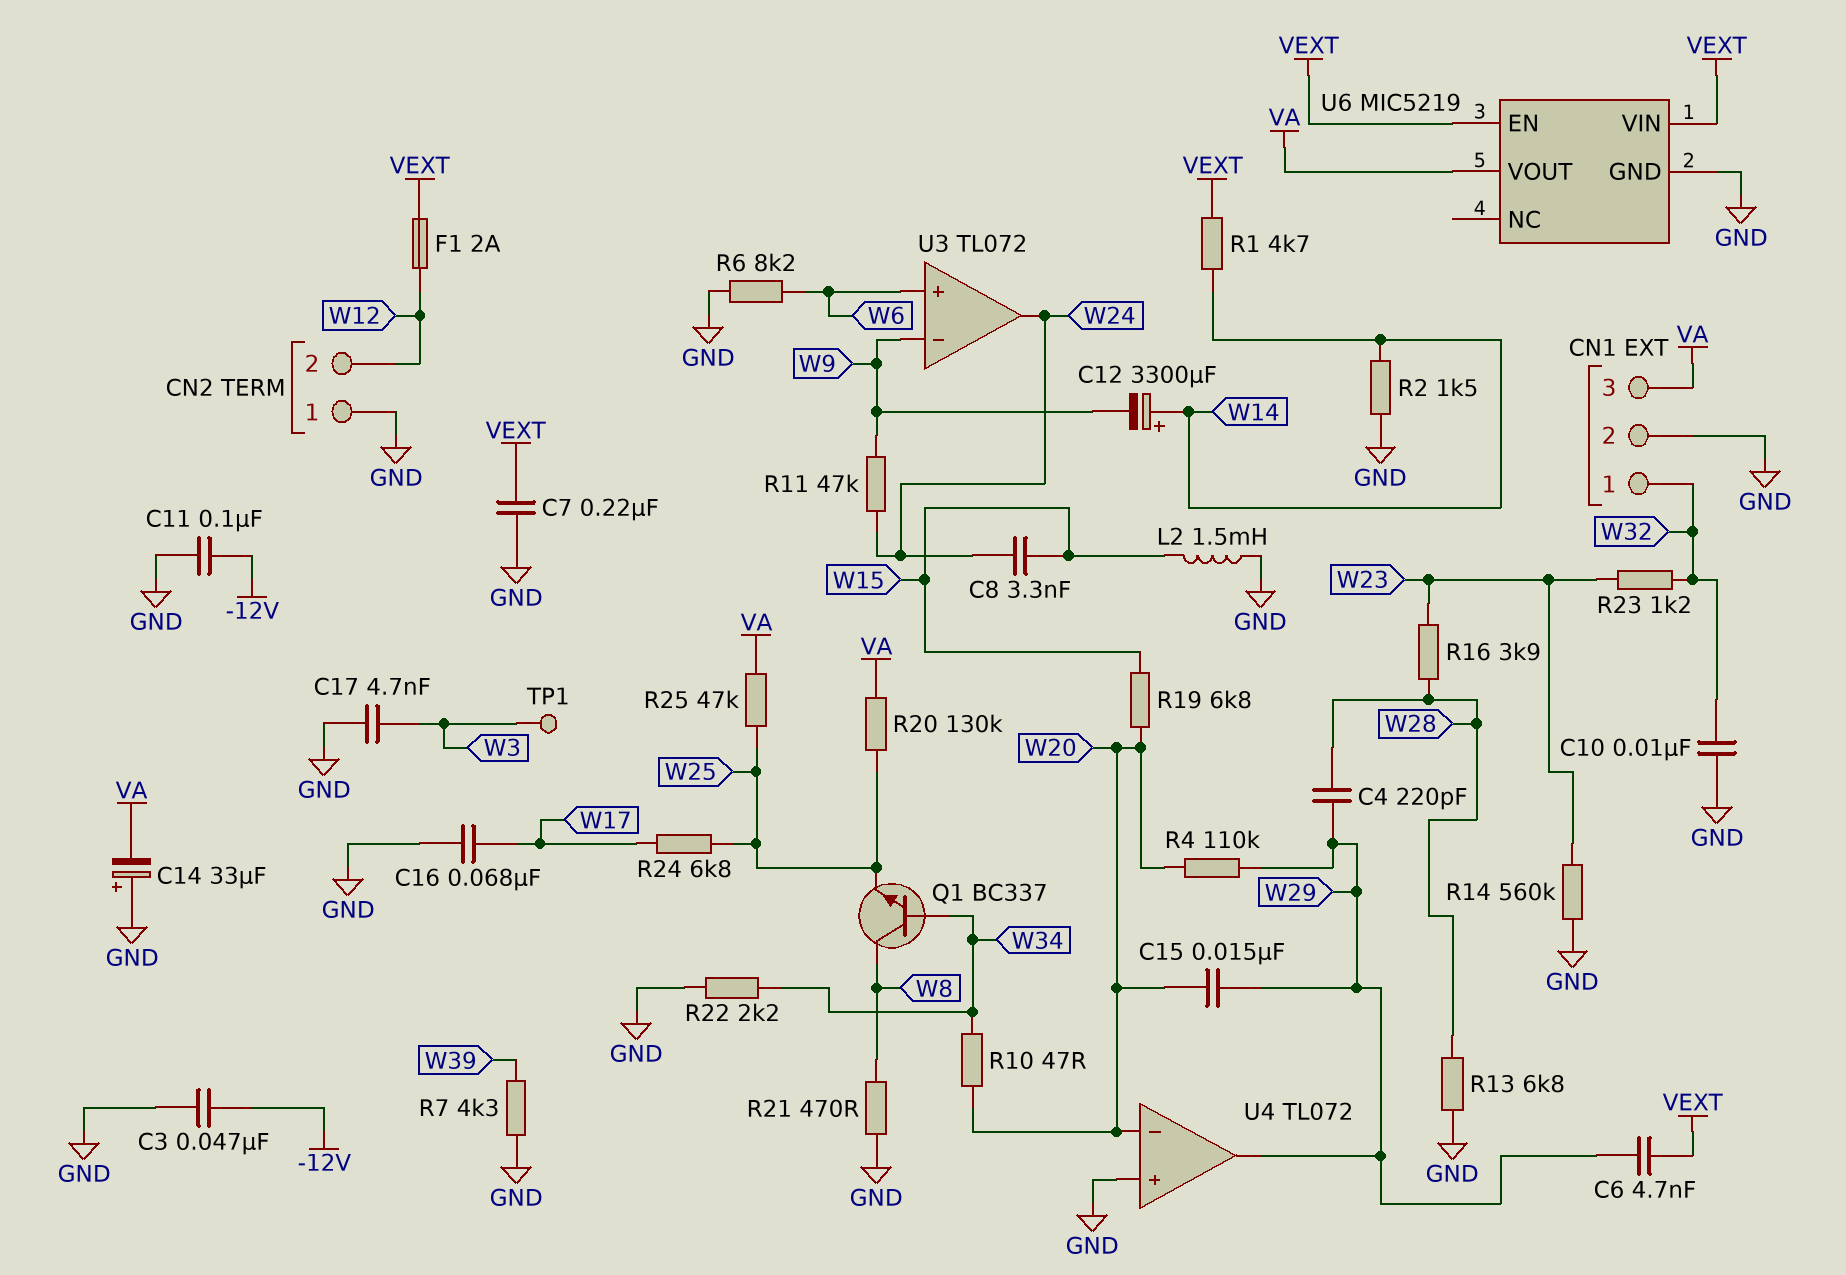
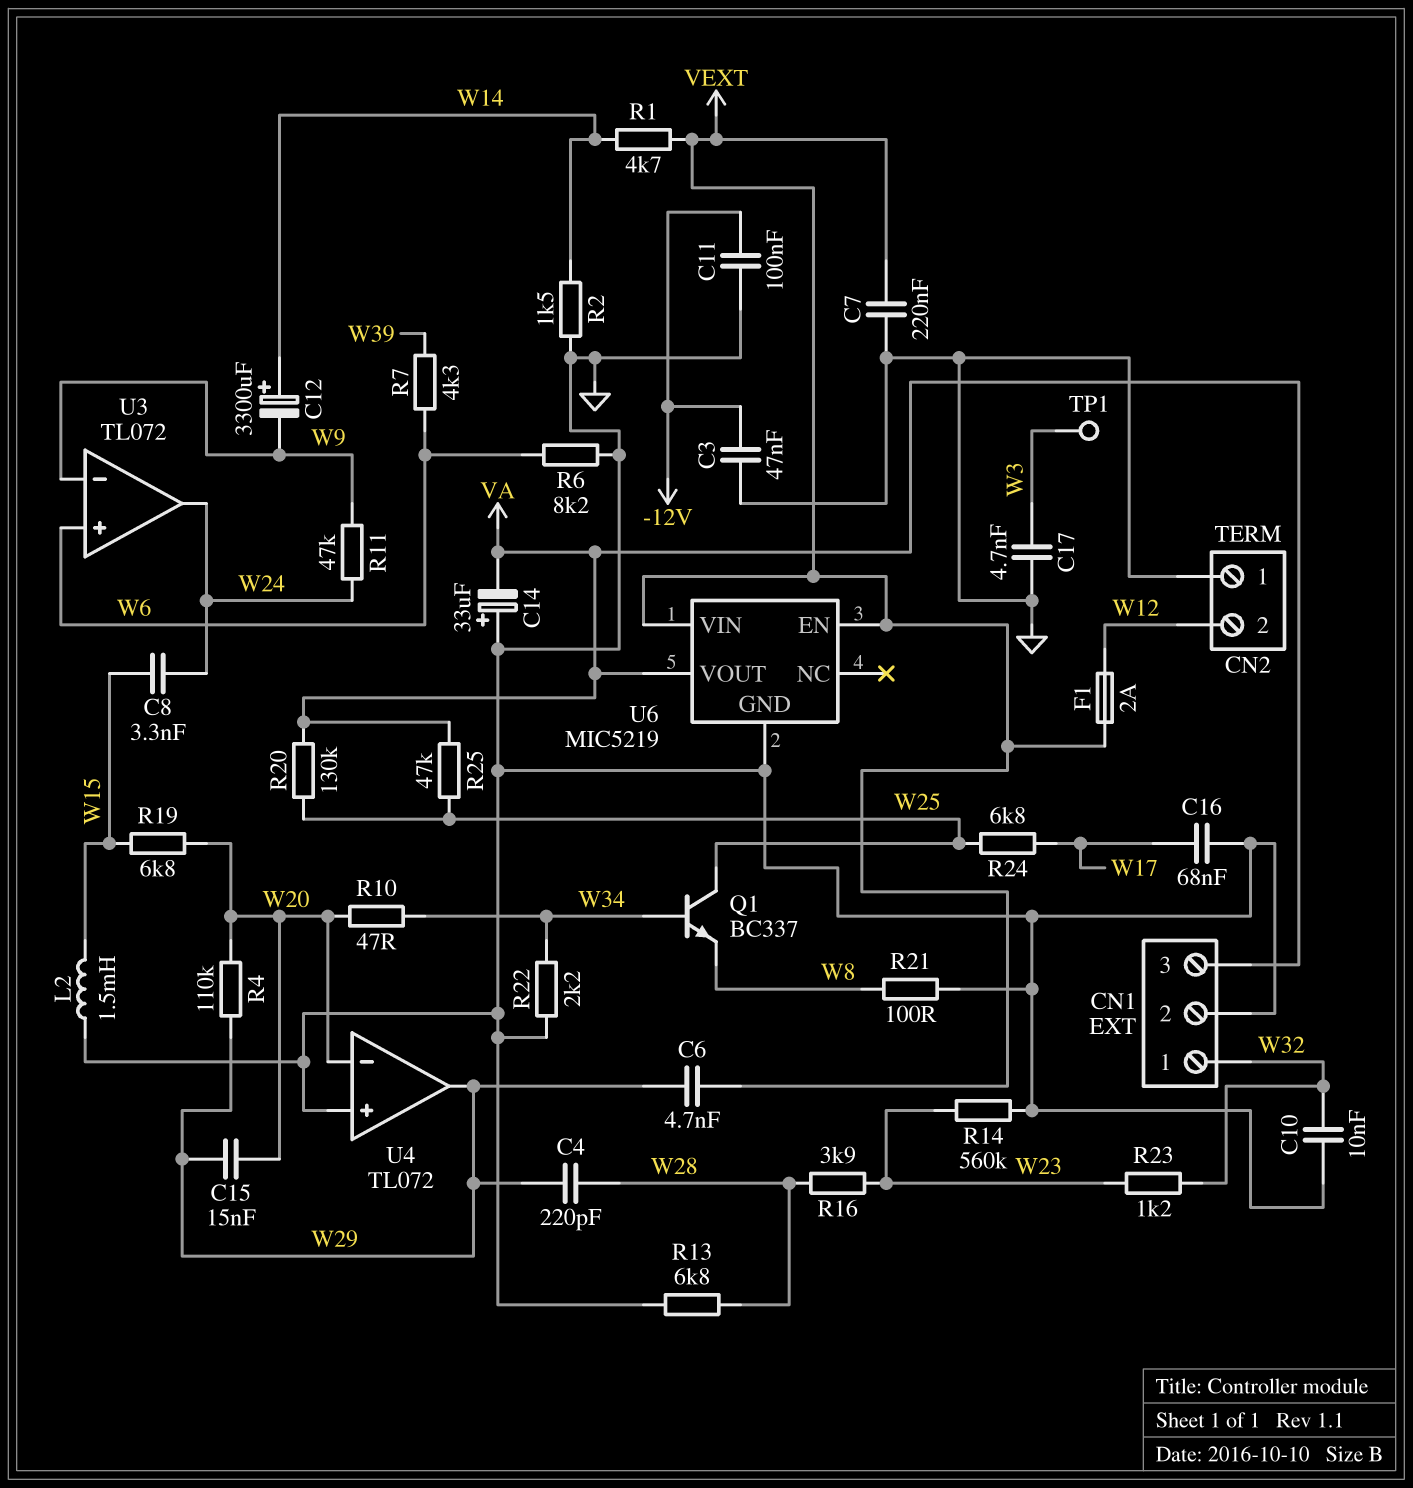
Q1: NPN BC337 (B W34, C W8, E W25) -> NPN BC337 (B W34, C W25, E W8)
R7: 4.3k (GND, W39) -> 4.3k (W6, W39)
R21: 470 (GND, W8) -> 100 (GND, W8)

